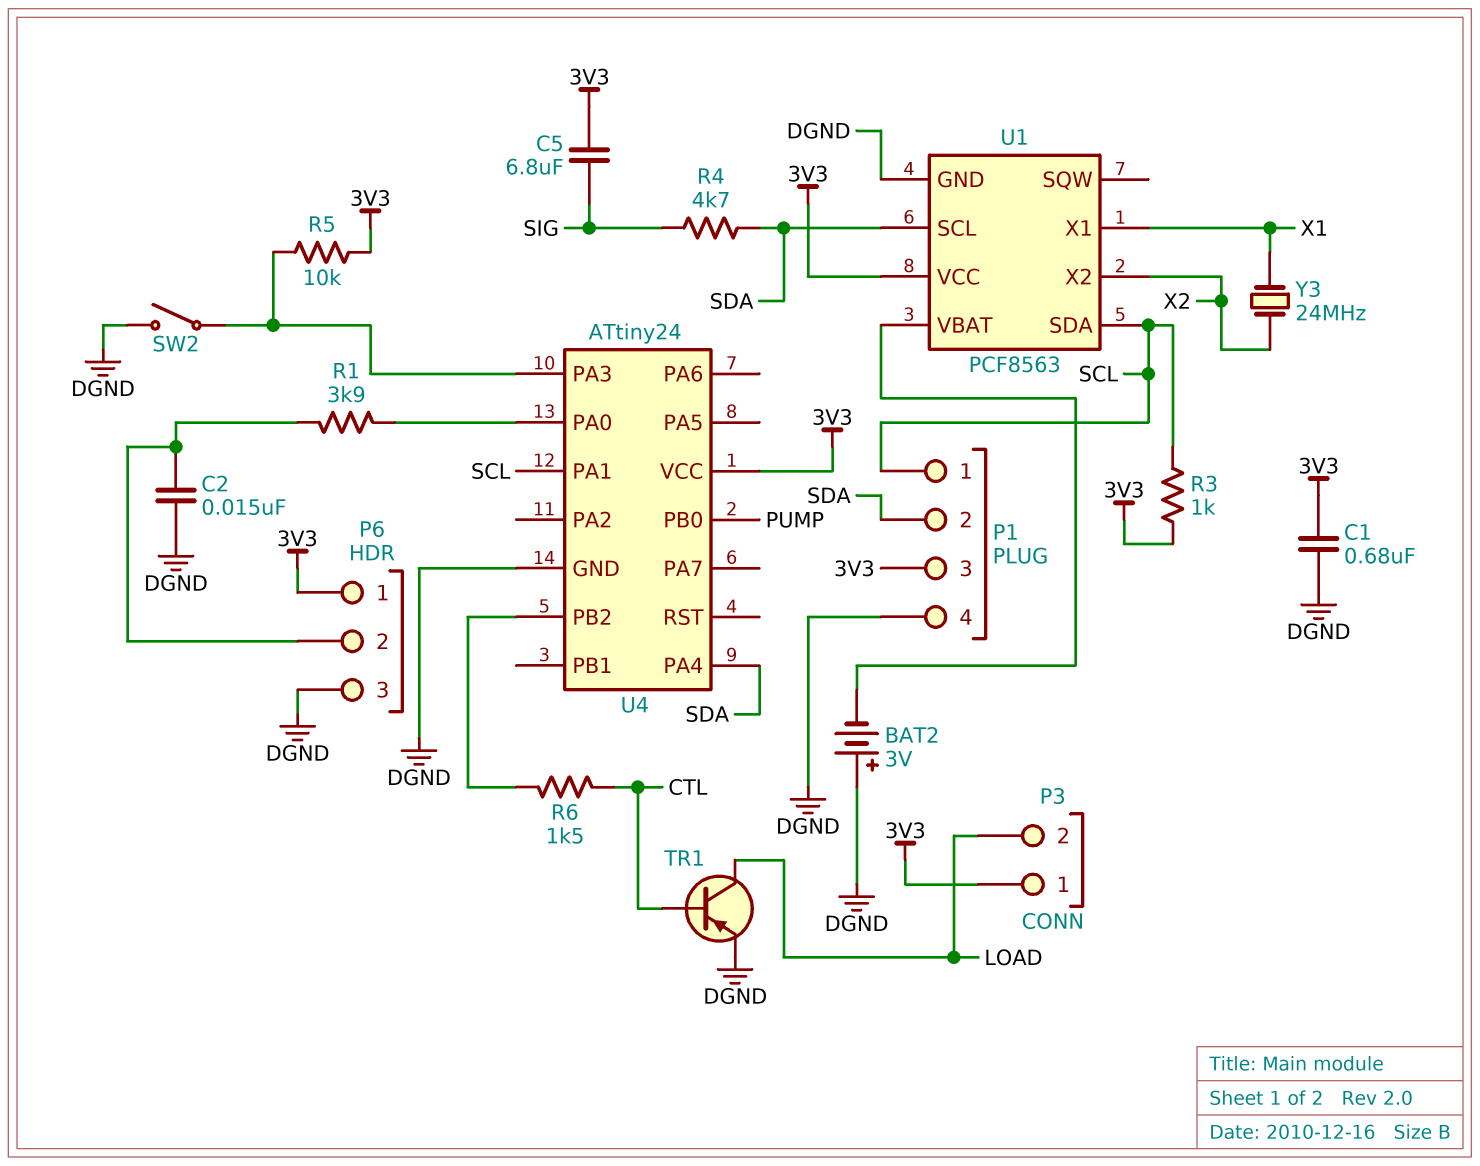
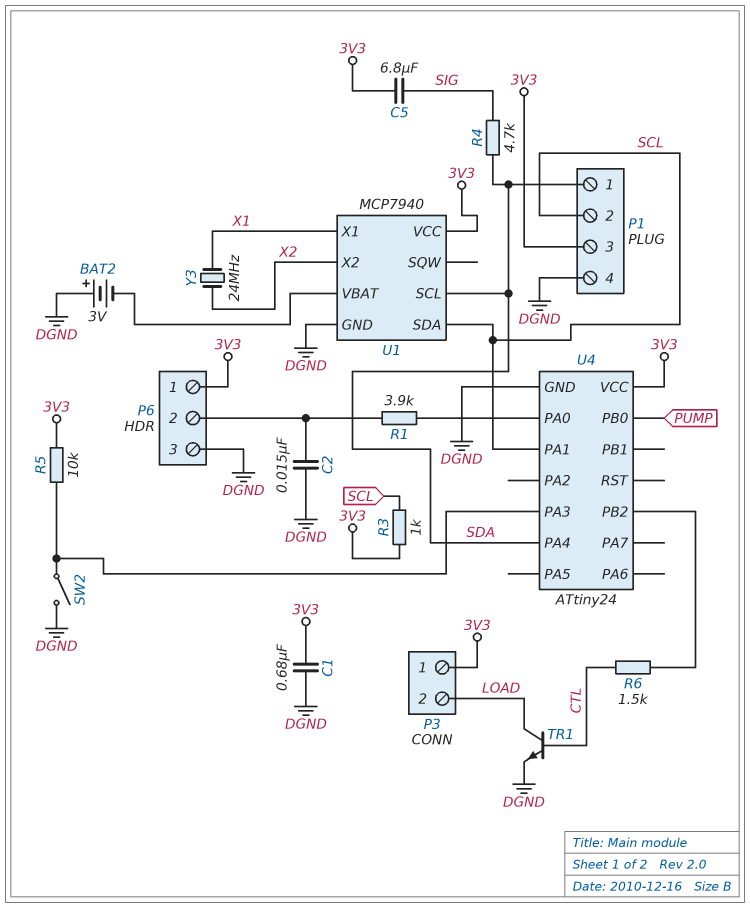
P1 pin 1: SCL -> SDA
P1 pin 2: SDA -> SCL
TR1: PNP (B CTL, C LOAD, E DGND) -> NPN (B CTL, C LOAD, E DGND)
U1: PCF8563 -> MCP7940

